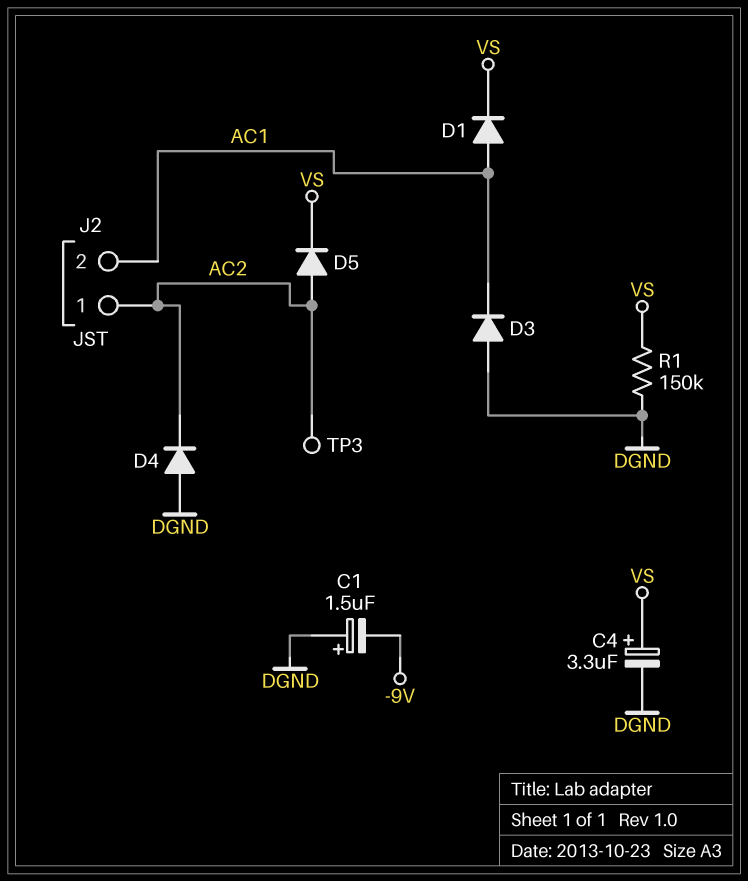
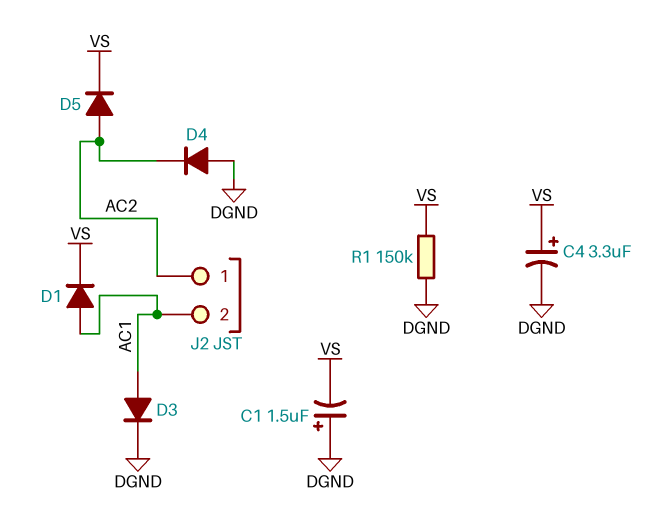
C1: 1.5uF (plus DGND, minus -9V) -> 1.5uF (plus DGND, minus VS)
D3: diode (A DGND, K AC1) -> diode (A AC1, K DGND)
TP3: test point (AC2) -> none

